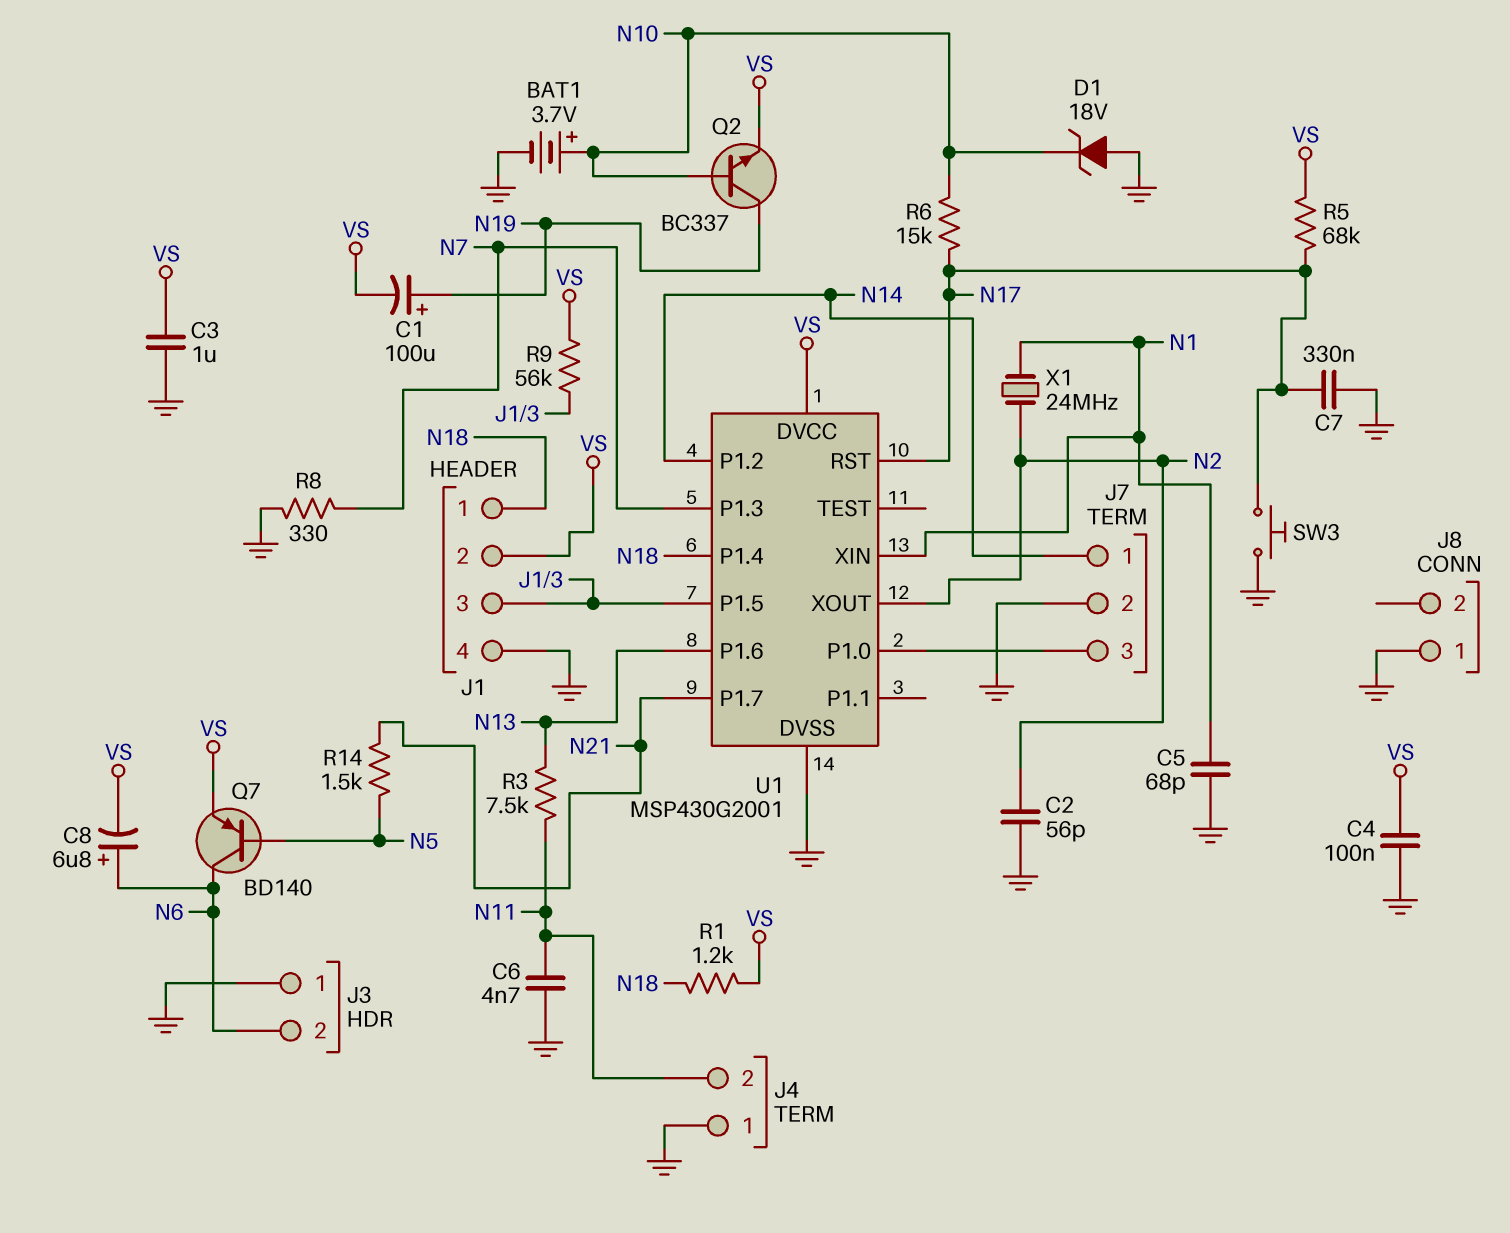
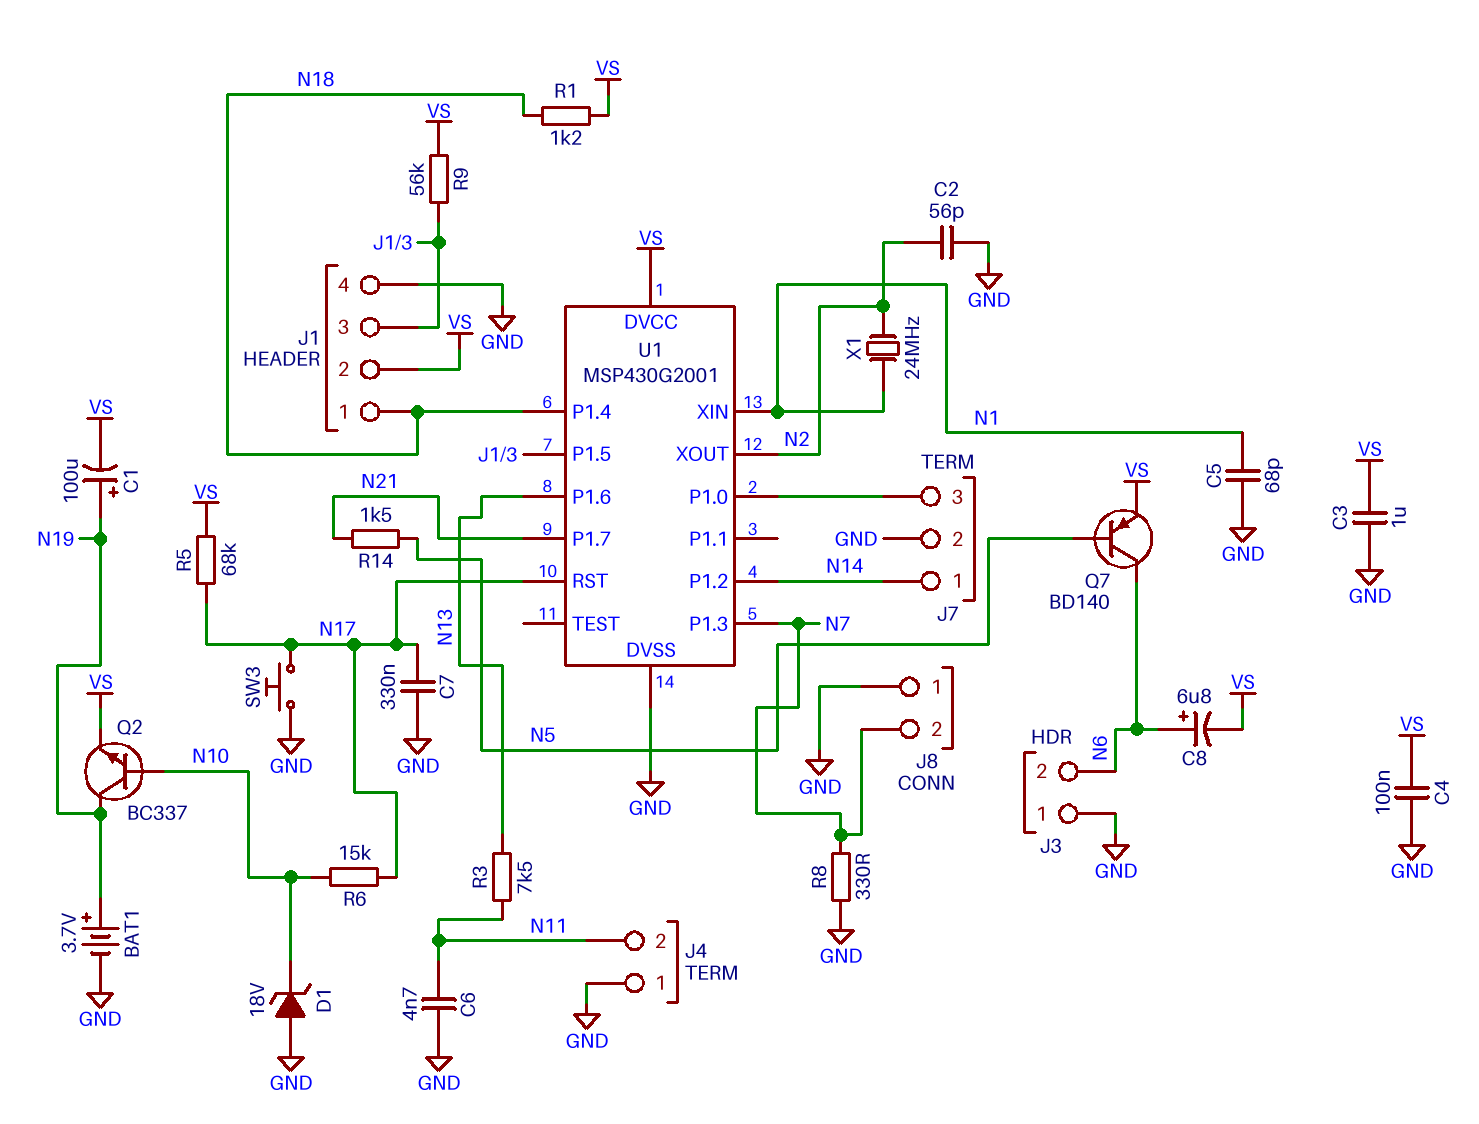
BAT1: 3.7V (plus N10, minus GND) -> 3.7V (plus N19, minus GND)
J8 pin 2: none -> N7

